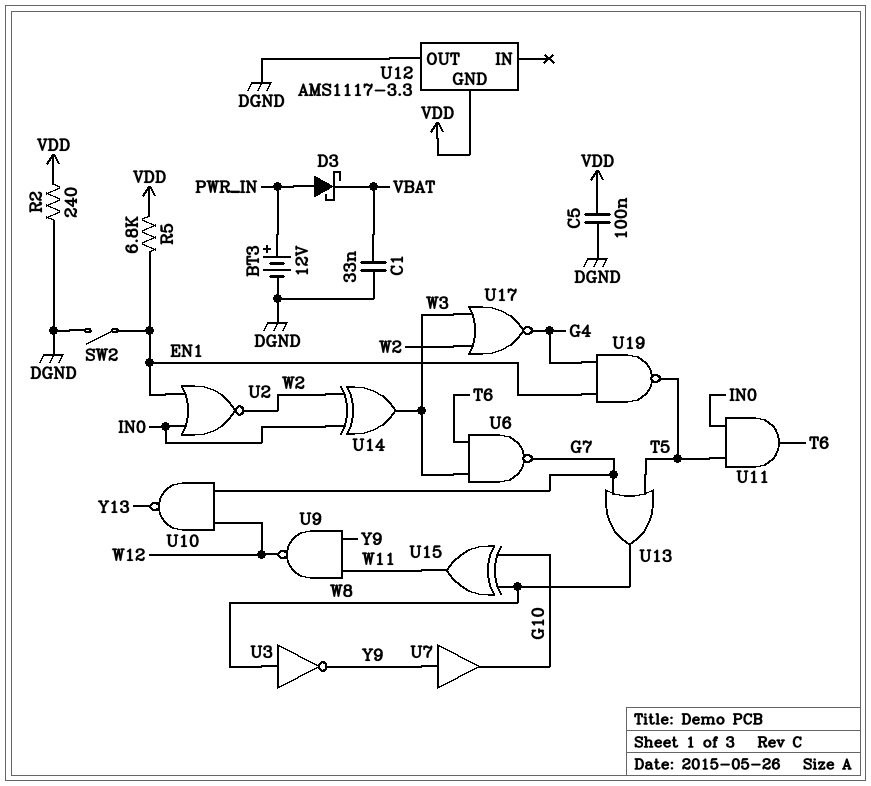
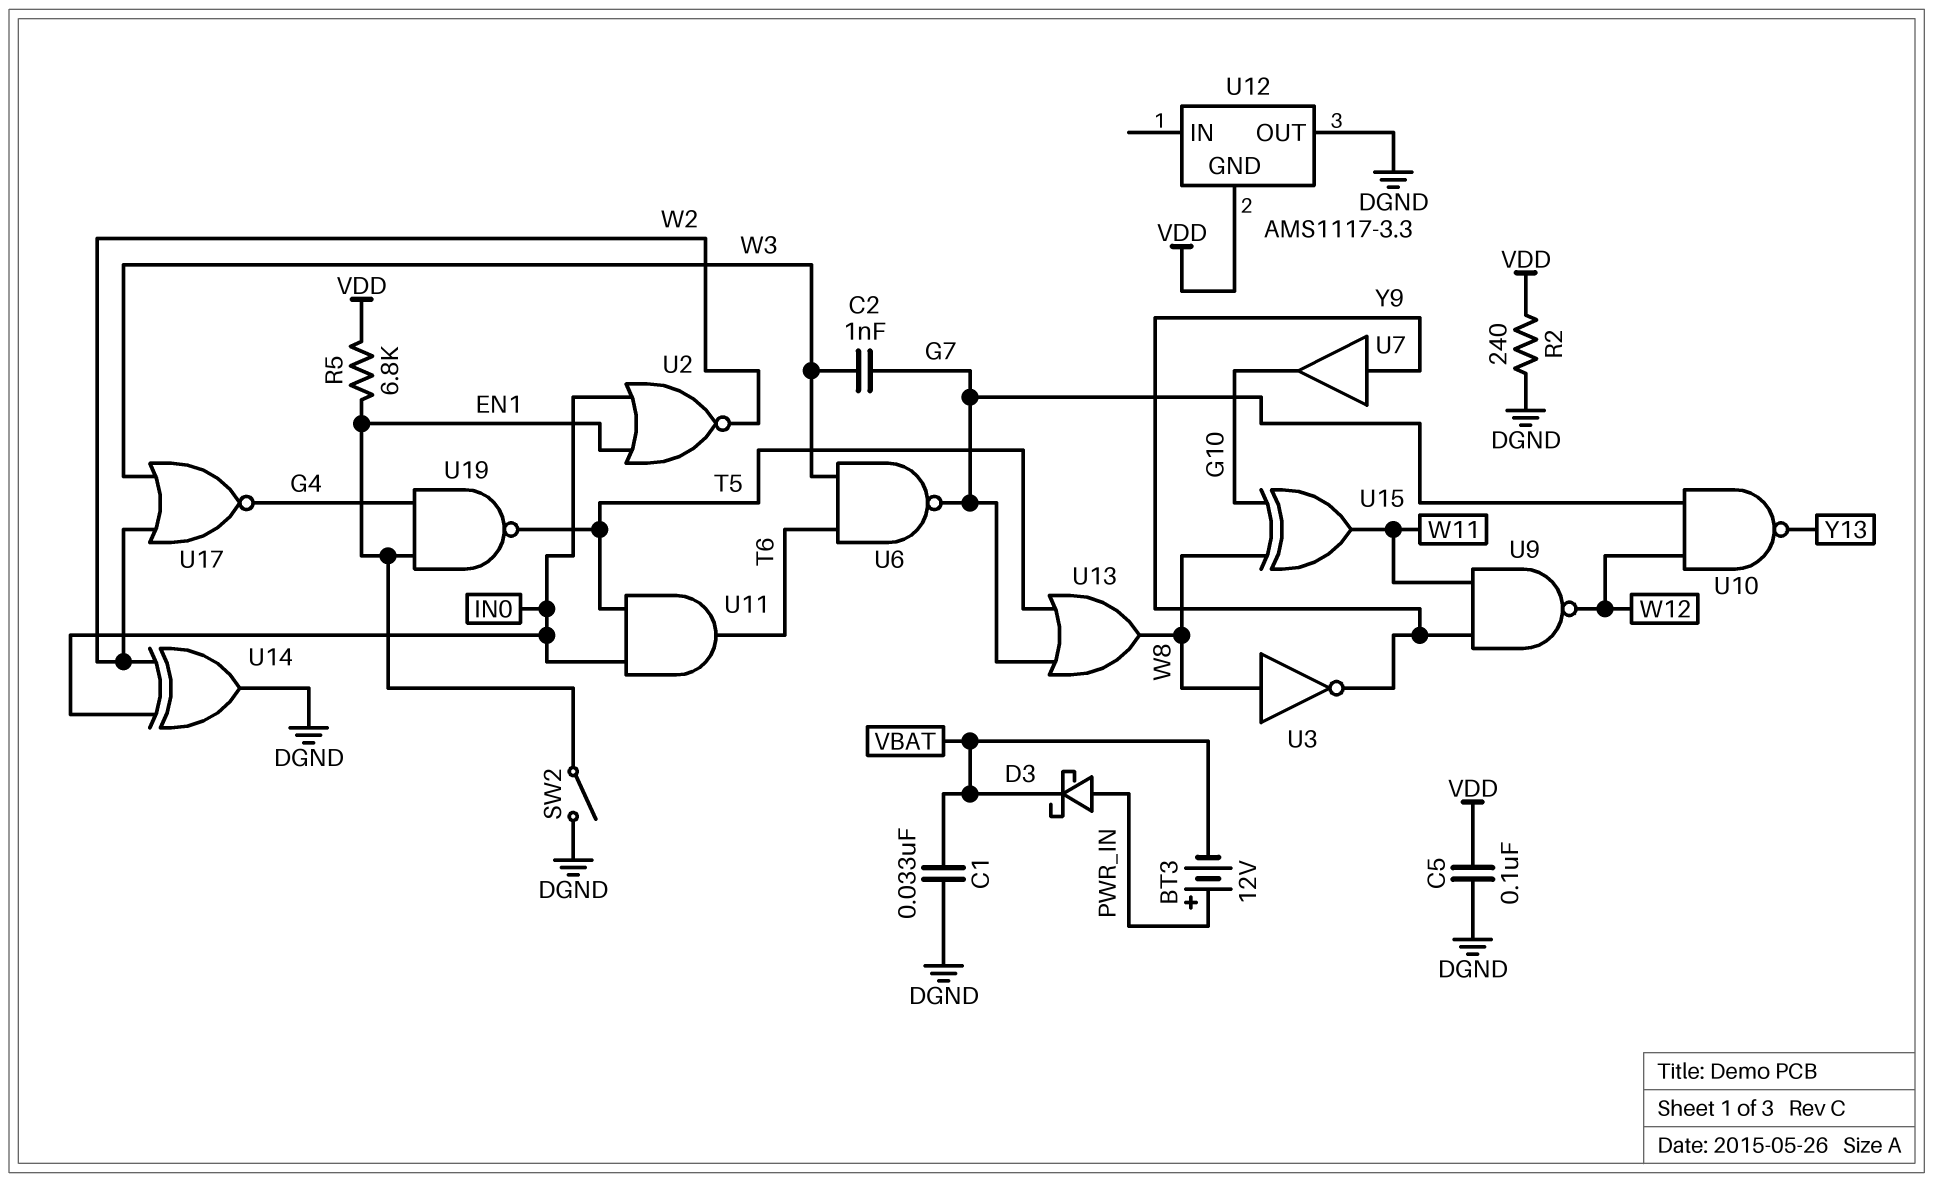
BT3: 12V (plus PWR_IN, minus DGND) -> 12V (plus PWR_IN, minus VBAT)
C2: none -> 1nF (G7, W3)
U14: XOR (in IN0, in W2, out W3) -> XOR (in IN0, in W2, out DGND)

